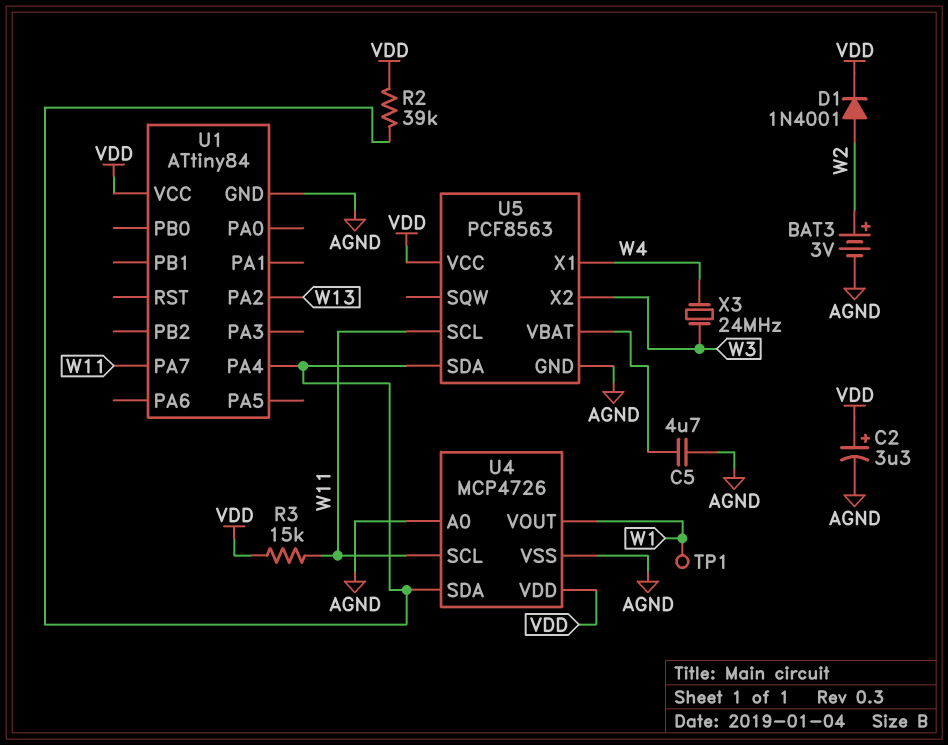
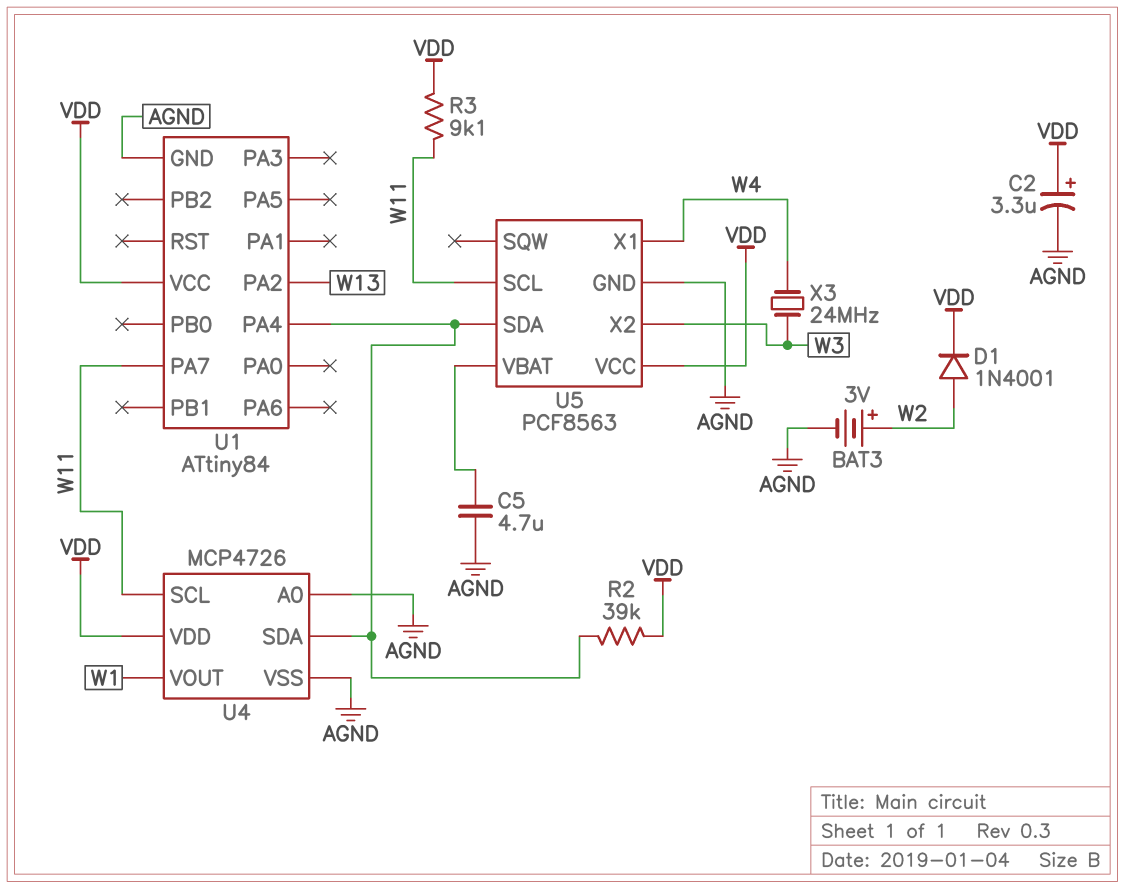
R3: 15k (VDD, W11) -> 9.1k (VDD, W11)
TP1: test point (W1) -> none

